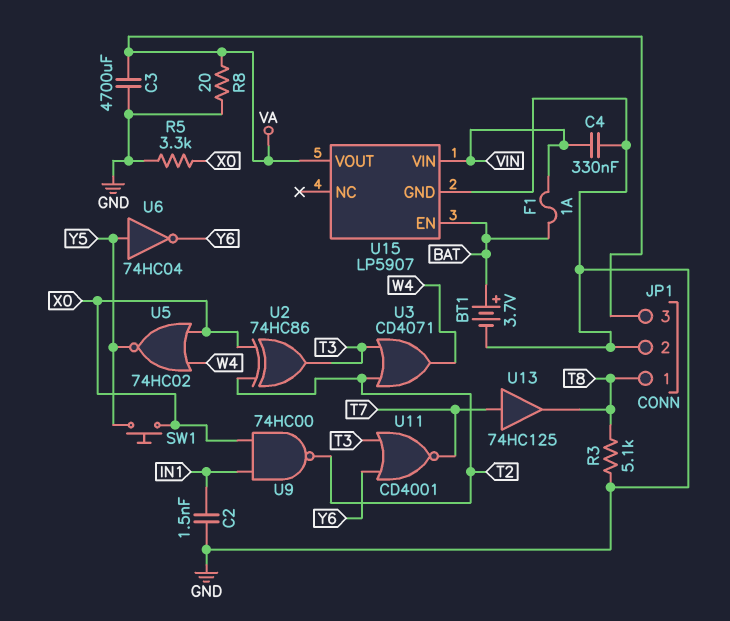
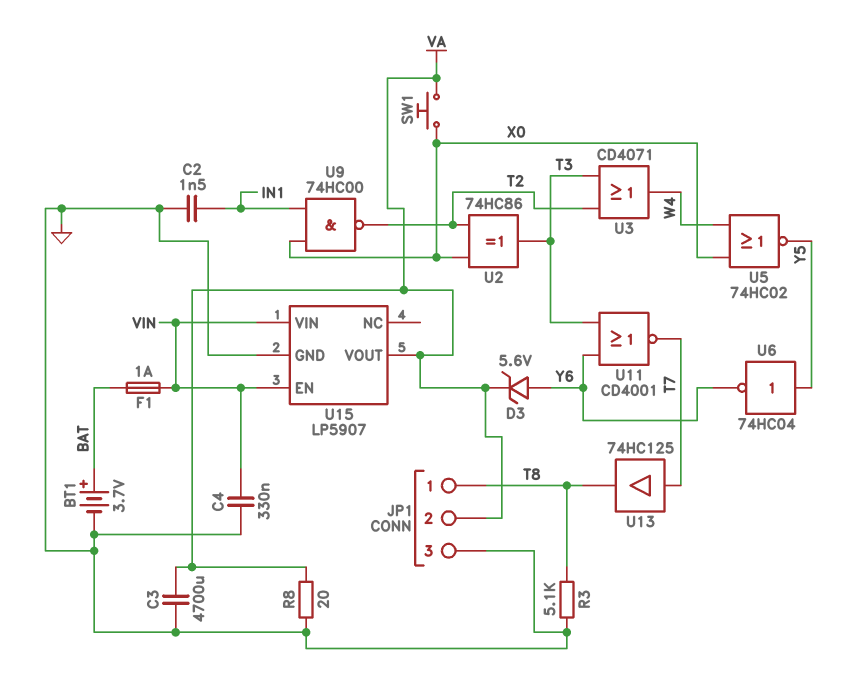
D3: none -> zener 5.6V (A Y6, K VA)
JP1 pin 2: GND -> VA
JP1 pin 3: VA -> GND
R5: 3.3k (GND, X0) -> none
SW1: button (X0, Y5) -> button (VA, X0)
U15 pin EN: BAT -> VIN

